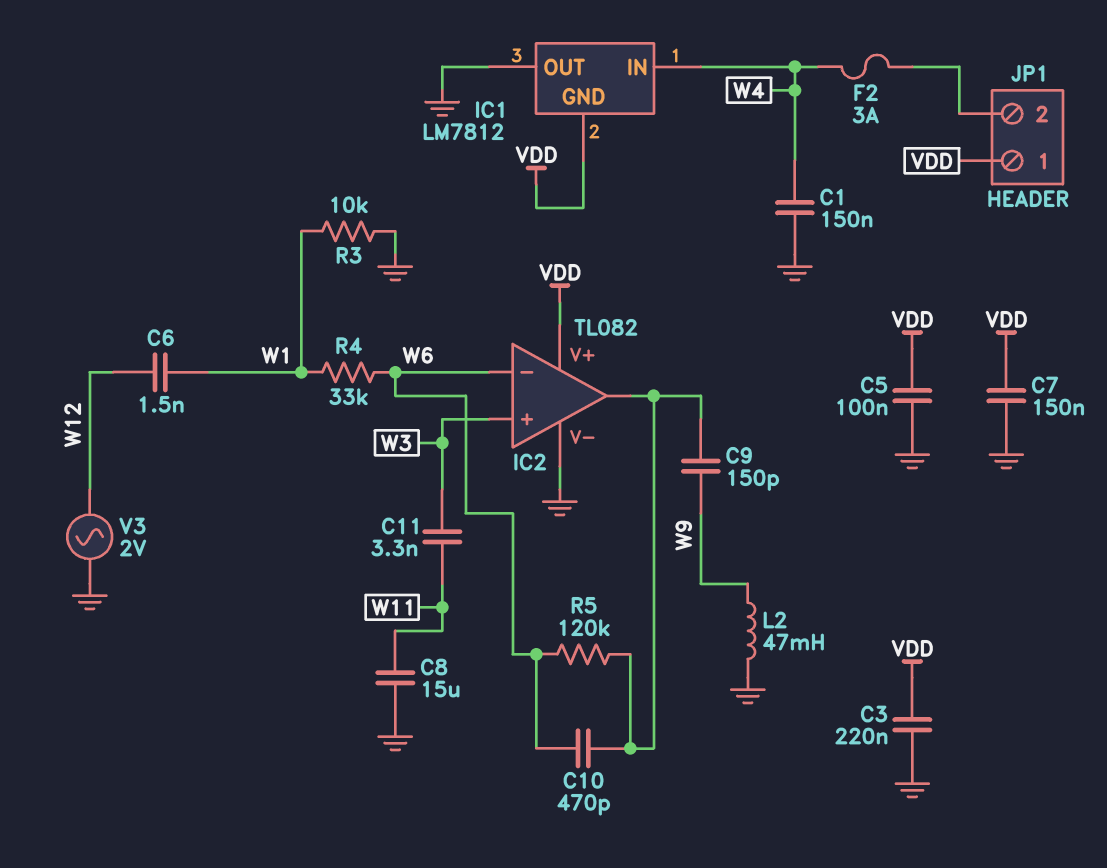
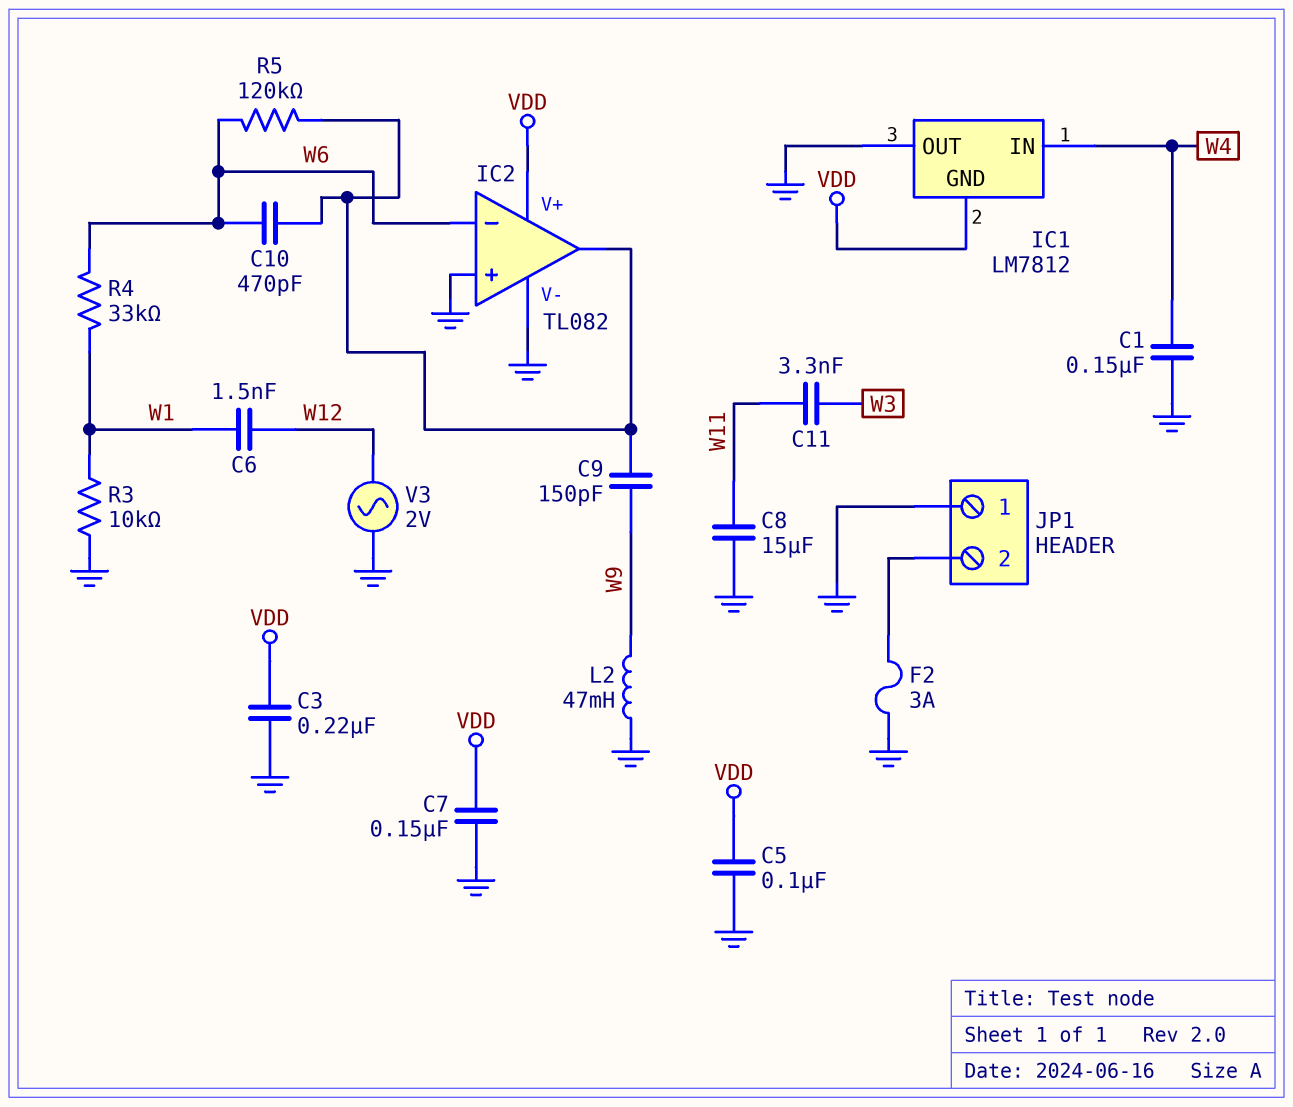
F2: 3A (JP1/2, W4) -> 3A (GND, JP1/2)
IC2 pin in+: W3 -> GND
JP1 pin 1: VDD -> GND

